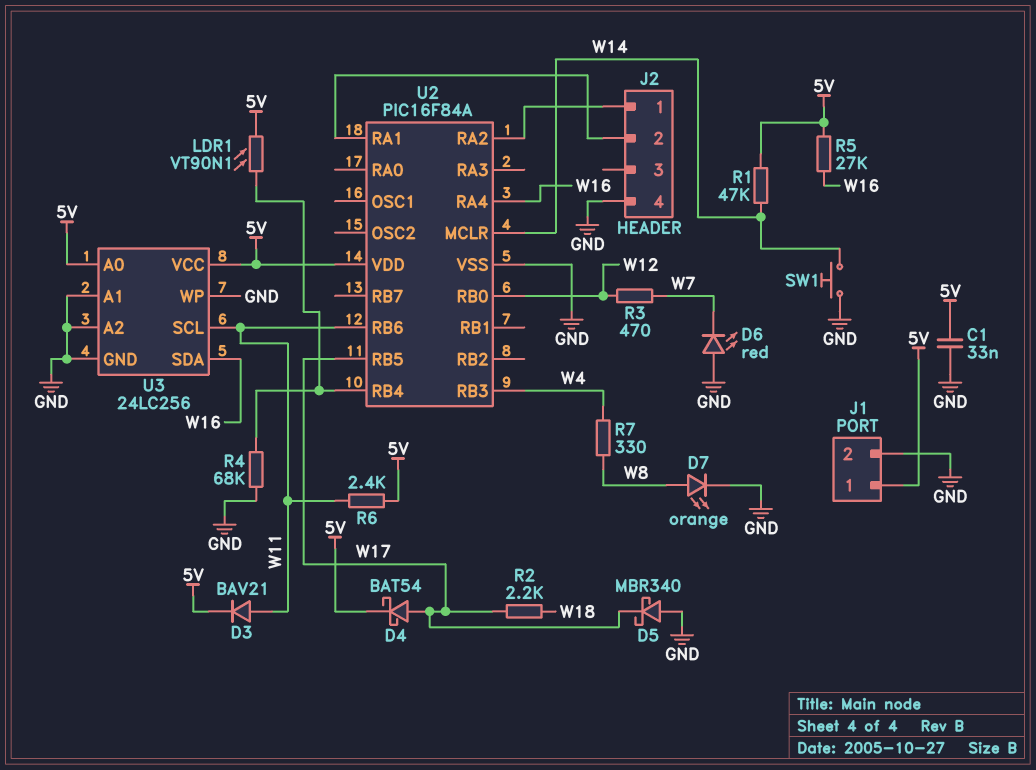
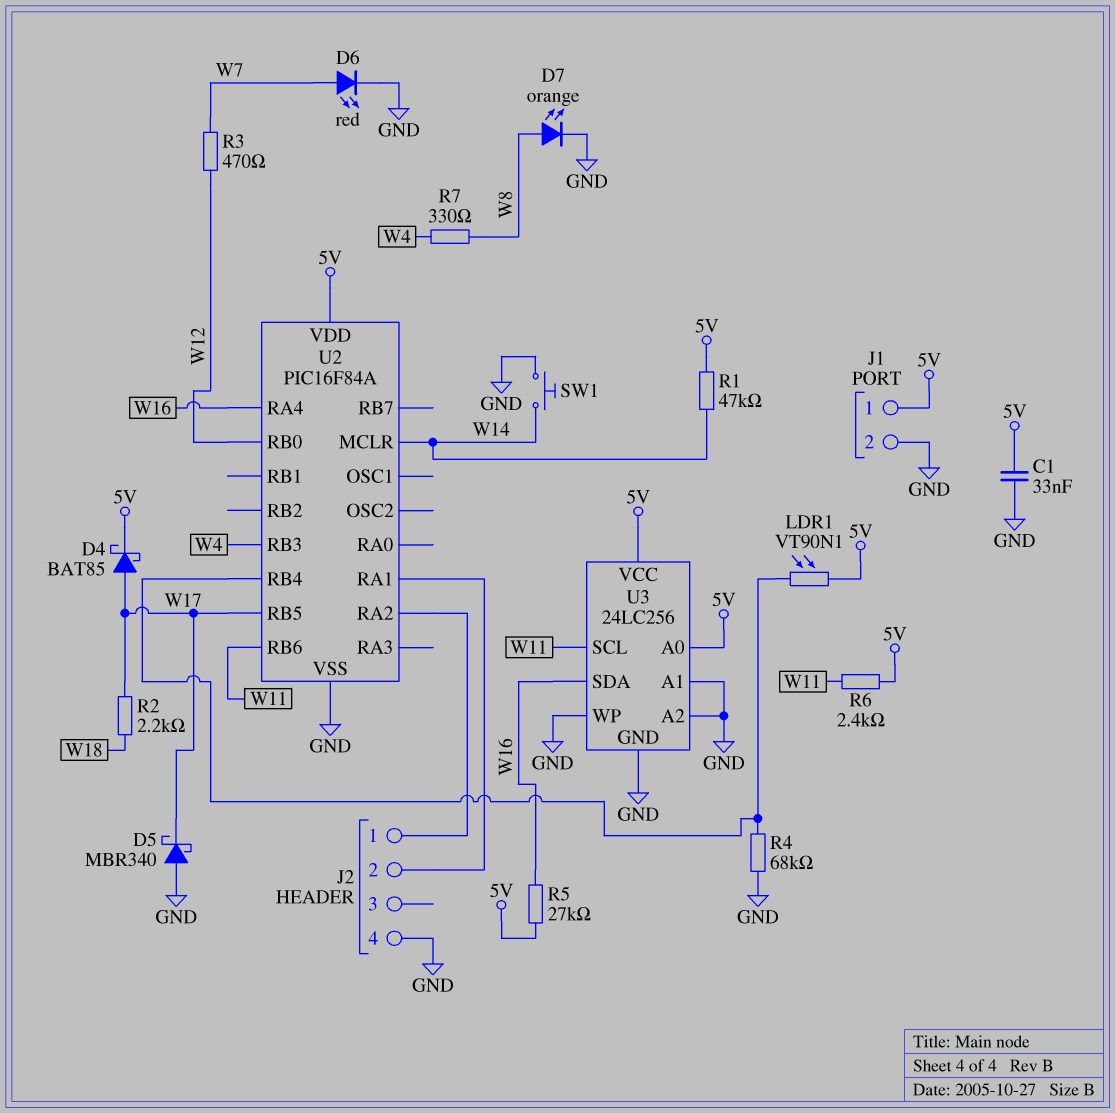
D3: diode BAV21 (A W11, K 5V) -> none
D4: schottky BAT54 (A W17, K 5V) -> schottky BAT85 (A W17, K 5V)
D6: LED red (A GND, K W7) -> LED red (A W7, K GND)

